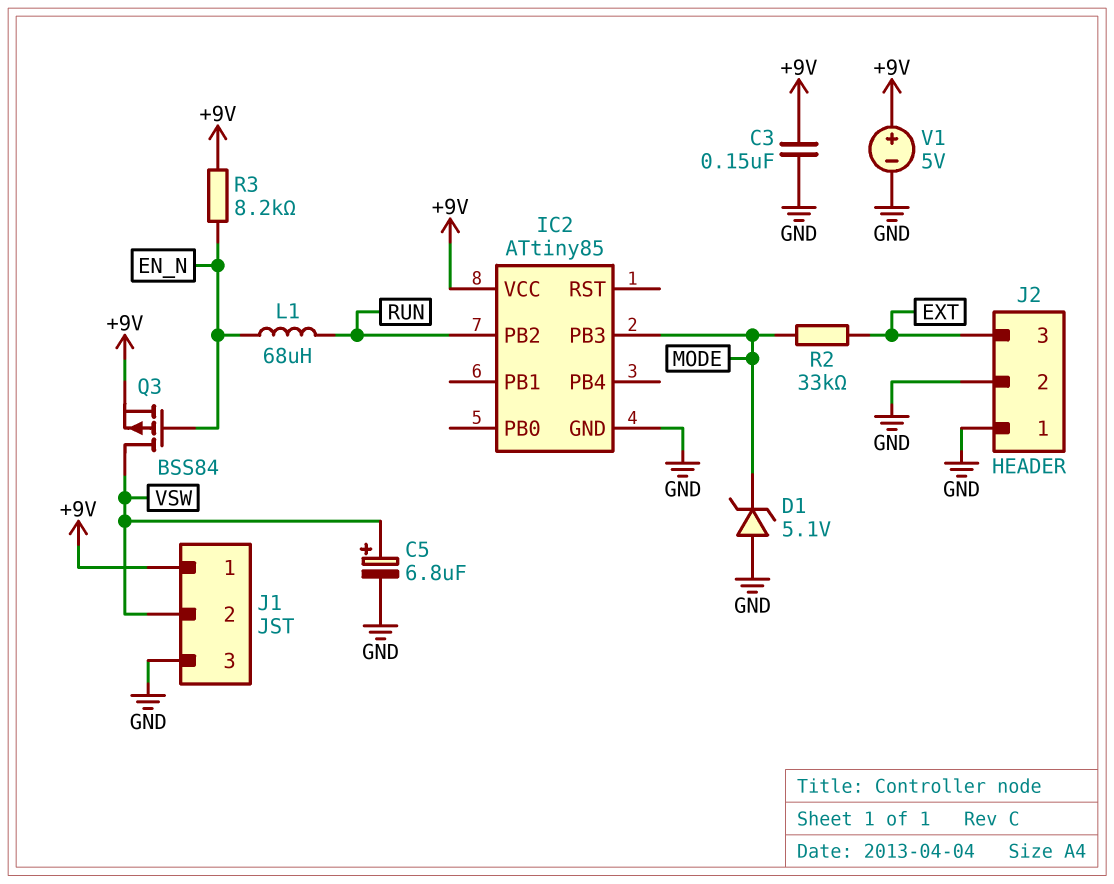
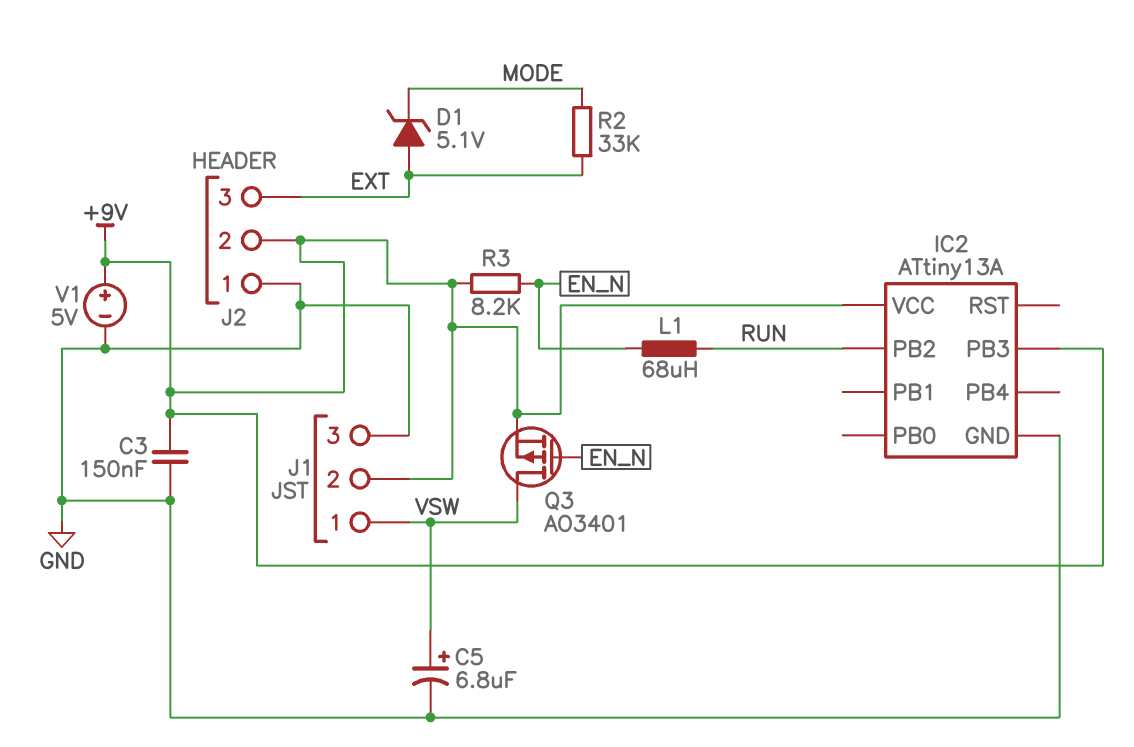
D1: zener 5.1V (A GND, K MODE) -> zener 5.1V (A EXT, K MODE)
IC2: ATtiny85 -> ATtiny13A
IC2 pin PB3: MODE -> +9V
J1 pin 1: +9V -> VSW
J1 pin 2: VSW -> +9V
J2 pin 2: GND -> +9V
Q3: PMOS BSS84 (G EN_N, D VSW, S +9V) -> PMOS AO3401 (G EN_N, D VSW, S +9V)

